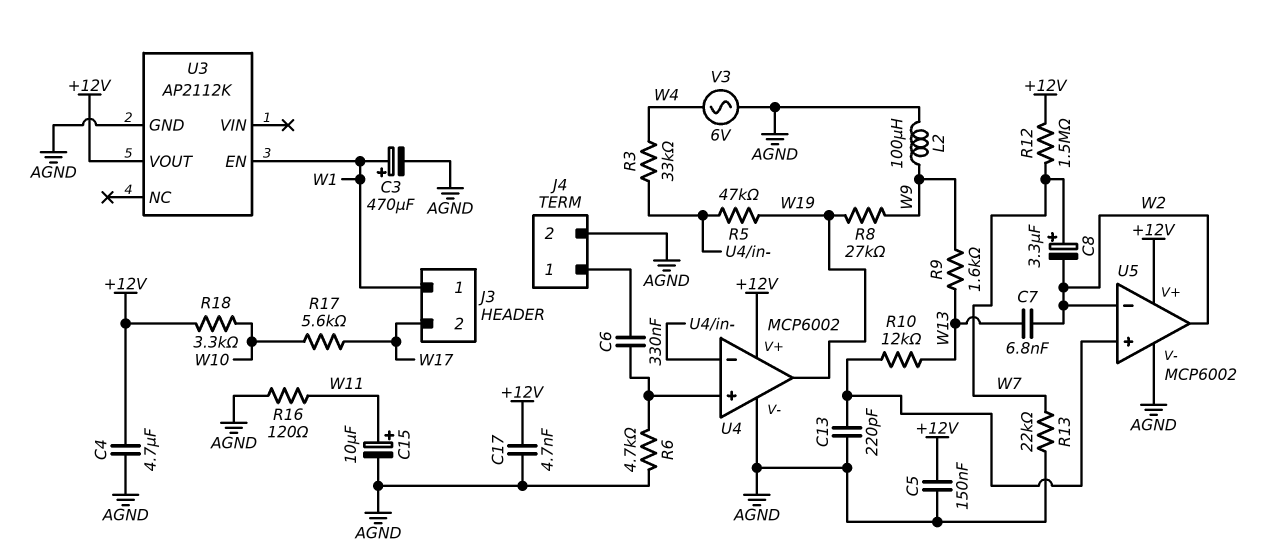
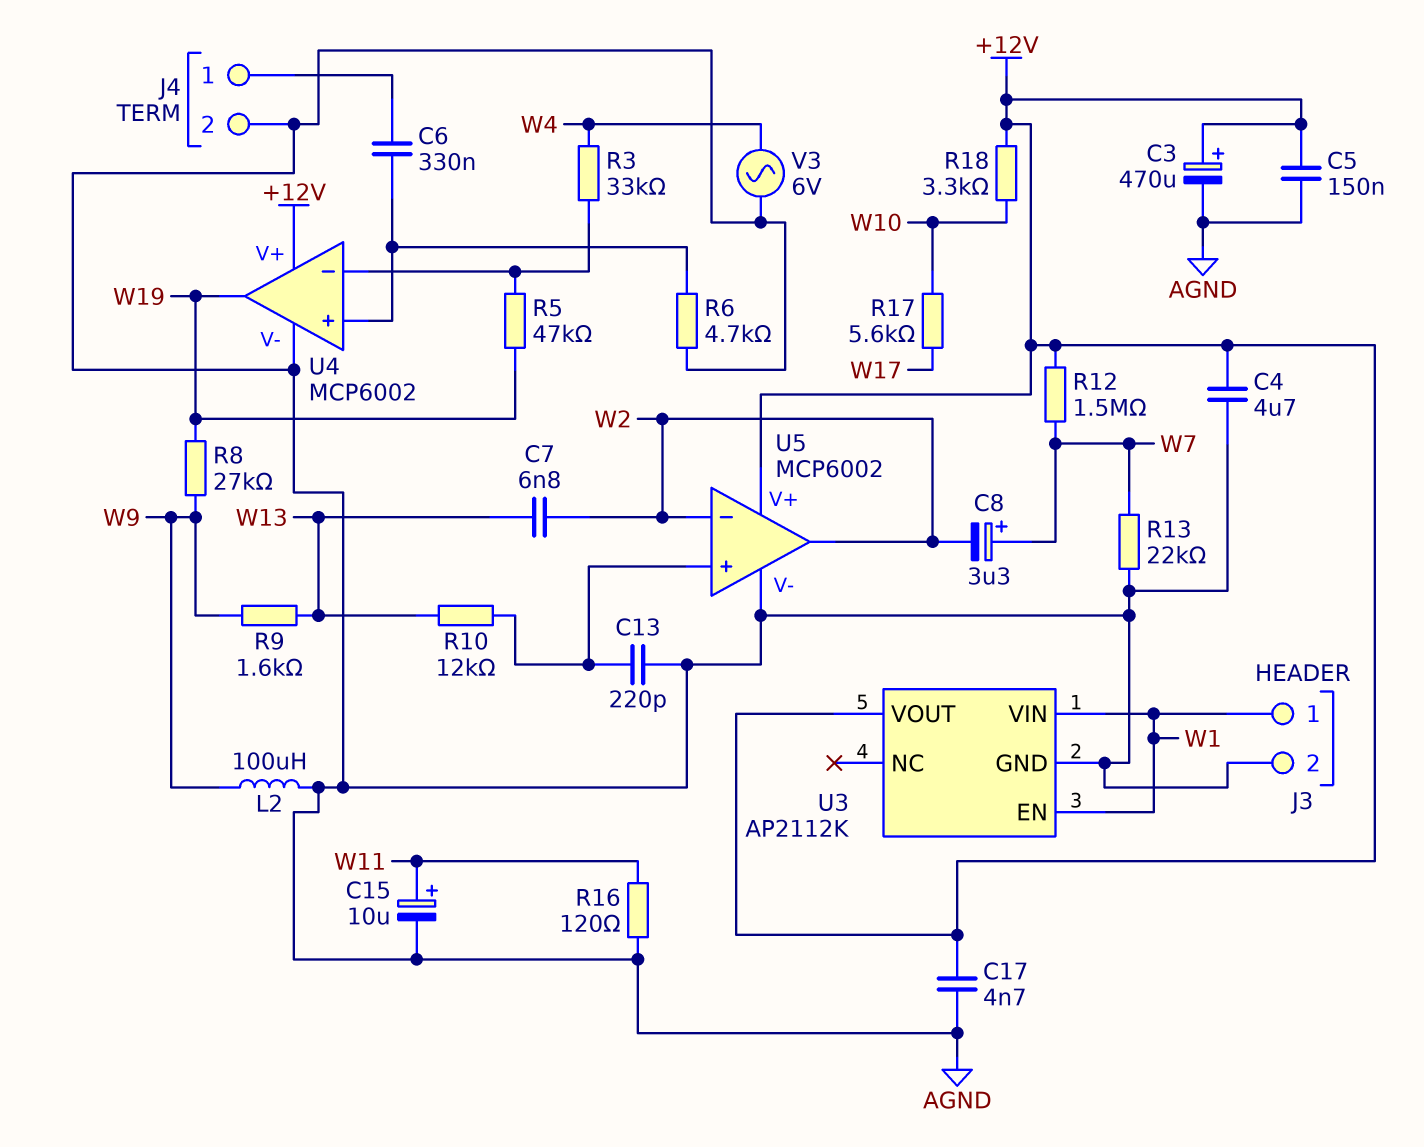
C3: 470uF (plus W1, minus AGND) -> 470uF (plus +12V, minus AGND)
J3 pin 2: W17 -> AGND
U3 pin VIN: none -> W1

